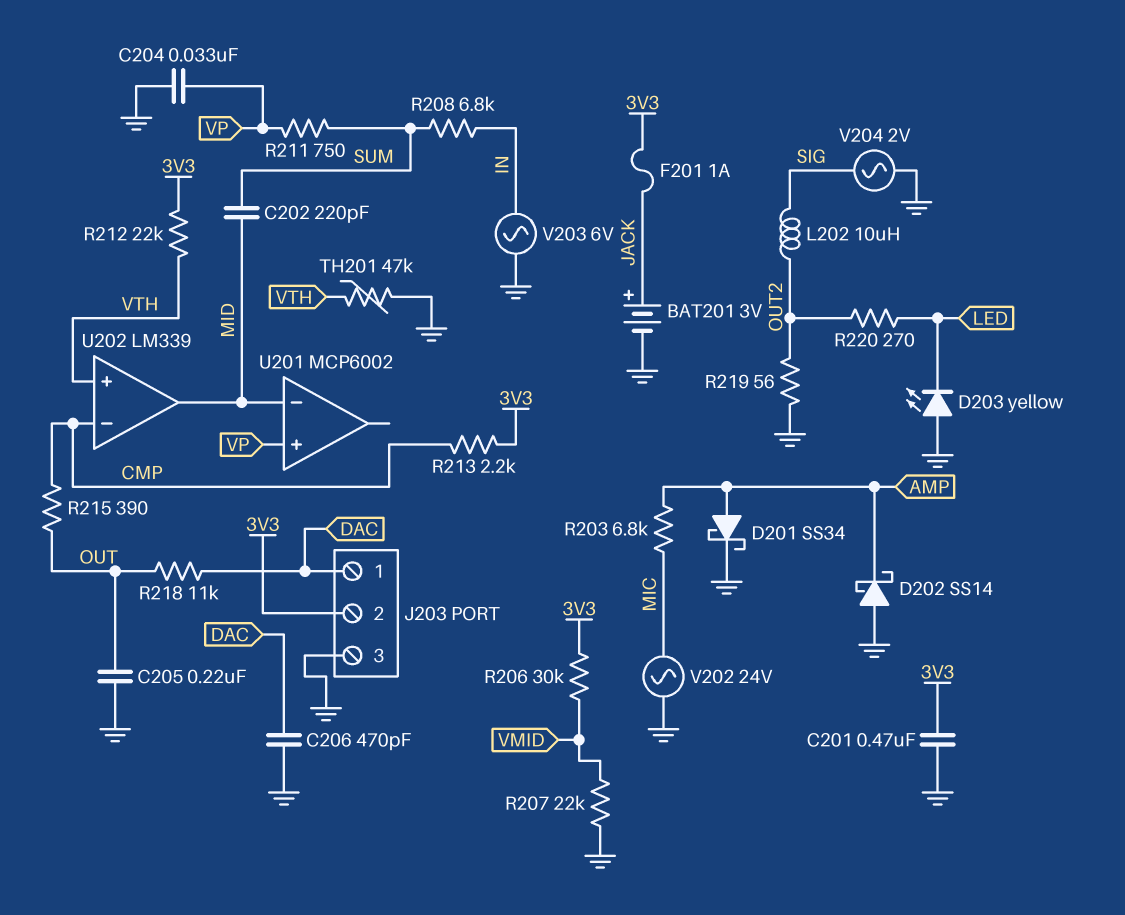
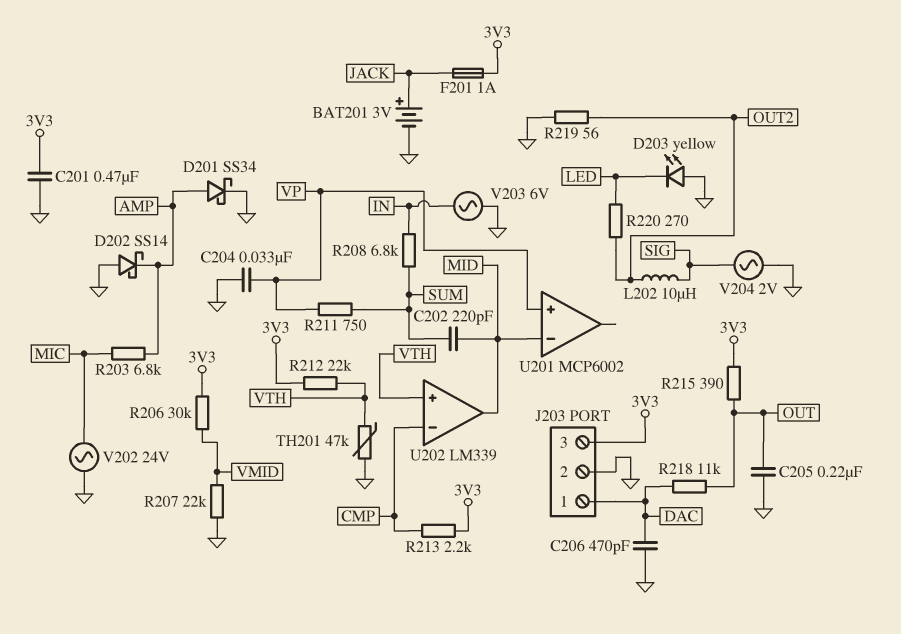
J203 pin 2: 3V3 -> GND
J203 pin 3: GND -> 3V3
R215: 390 (CMP, OUT) -> 390 (3V3, OUT)

